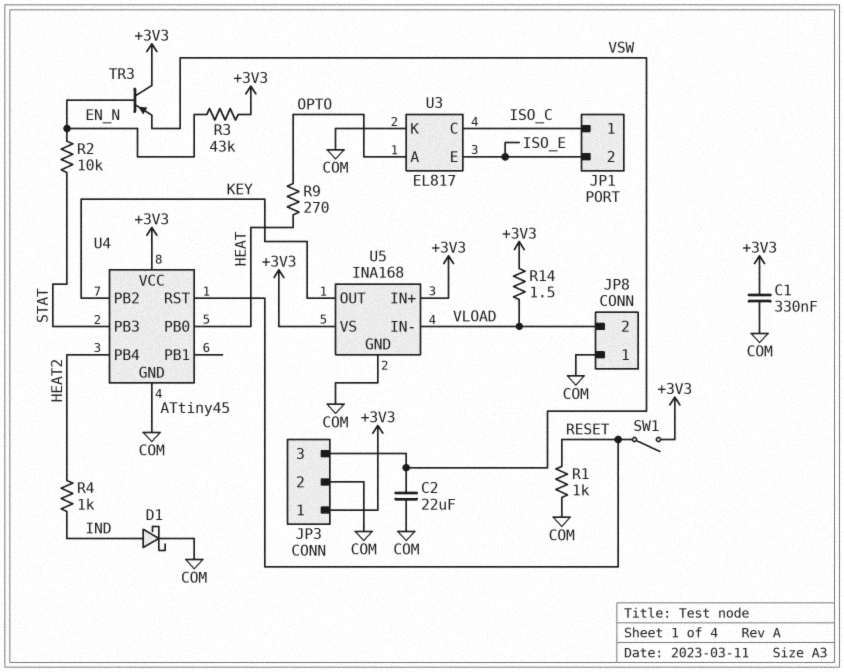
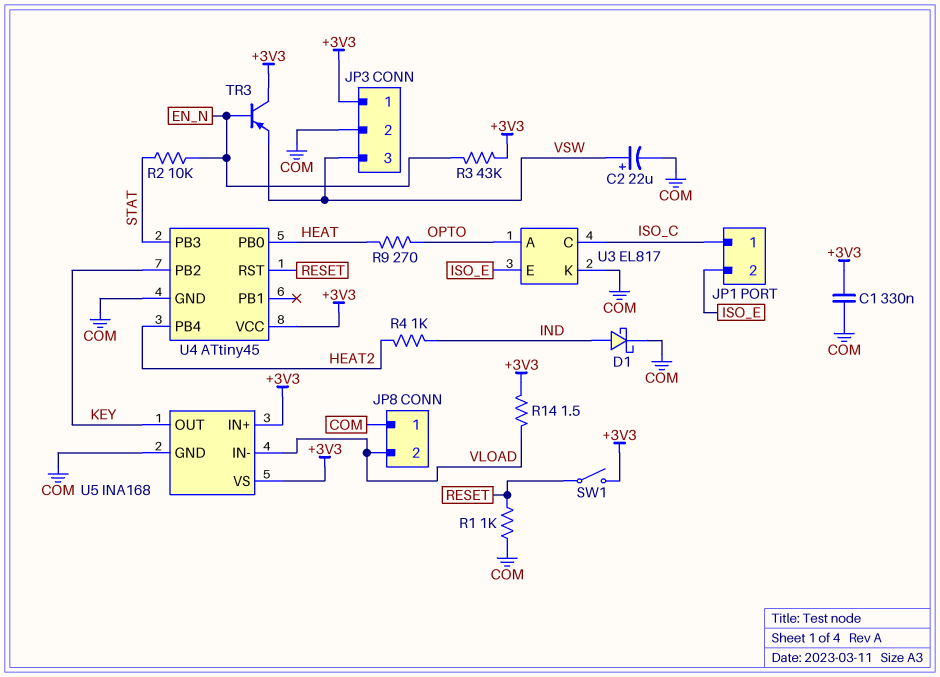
C2: 22uF (COM, VSW) -> 22uF (plus VSW, minus COM)

